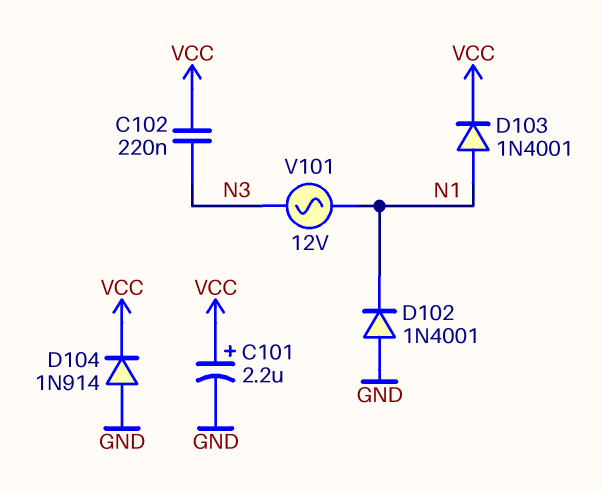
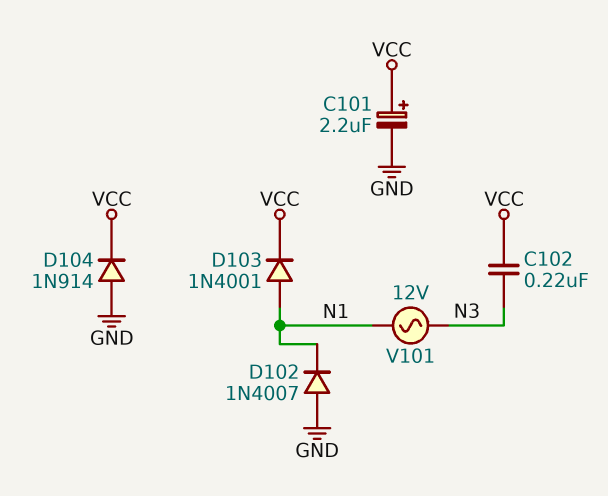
D102: diode 1N4001 (A GND, K N1) -> diode 1N4007 (A GND, K N1)

